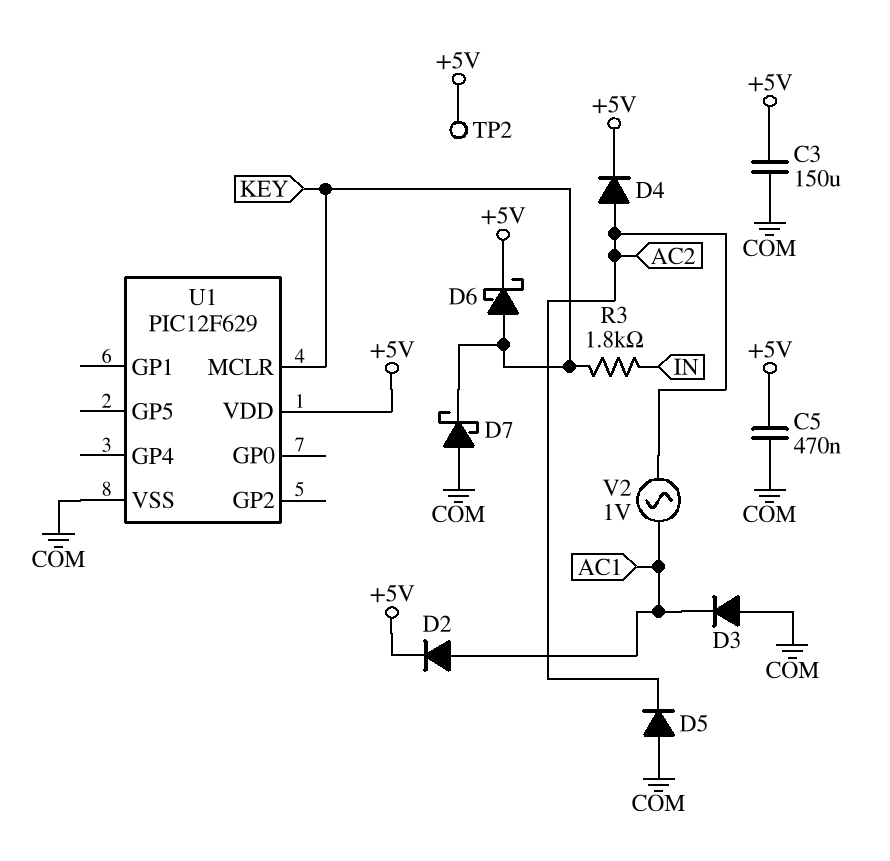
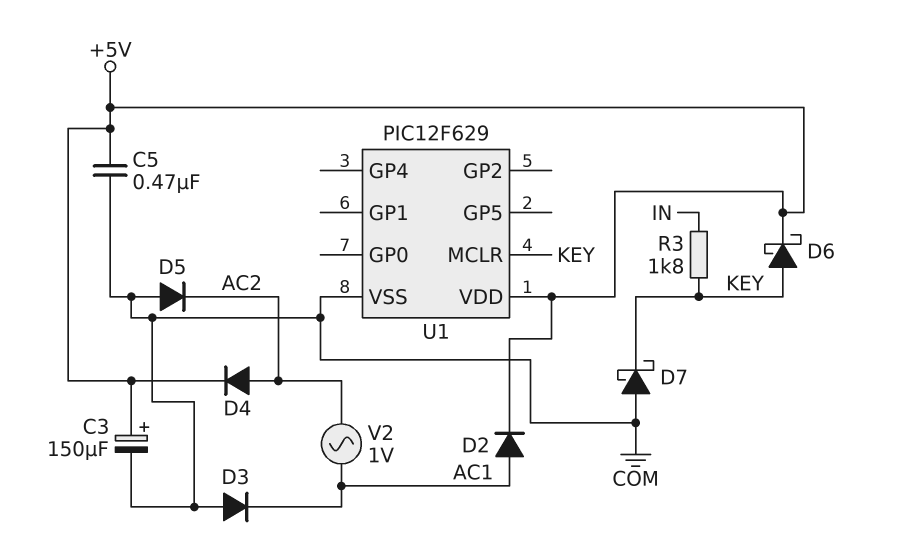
C3: 150uF (+5V, COM) -> 150uF (plus +5V, minus COM)
TP2: test point (+5V) -> none

